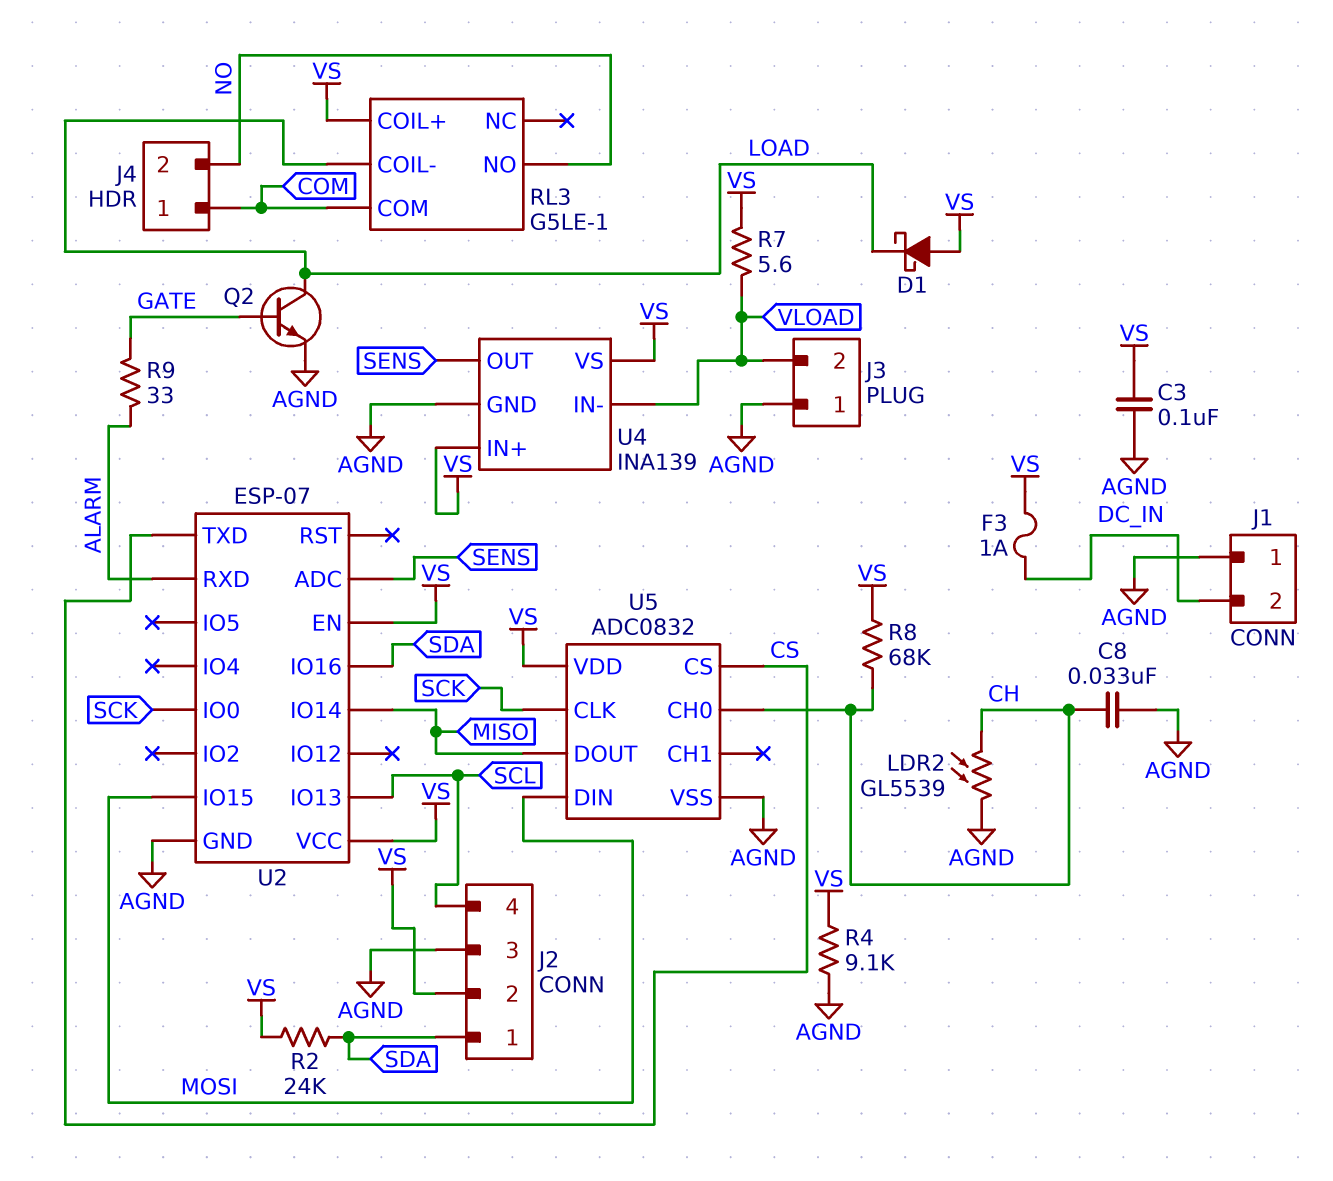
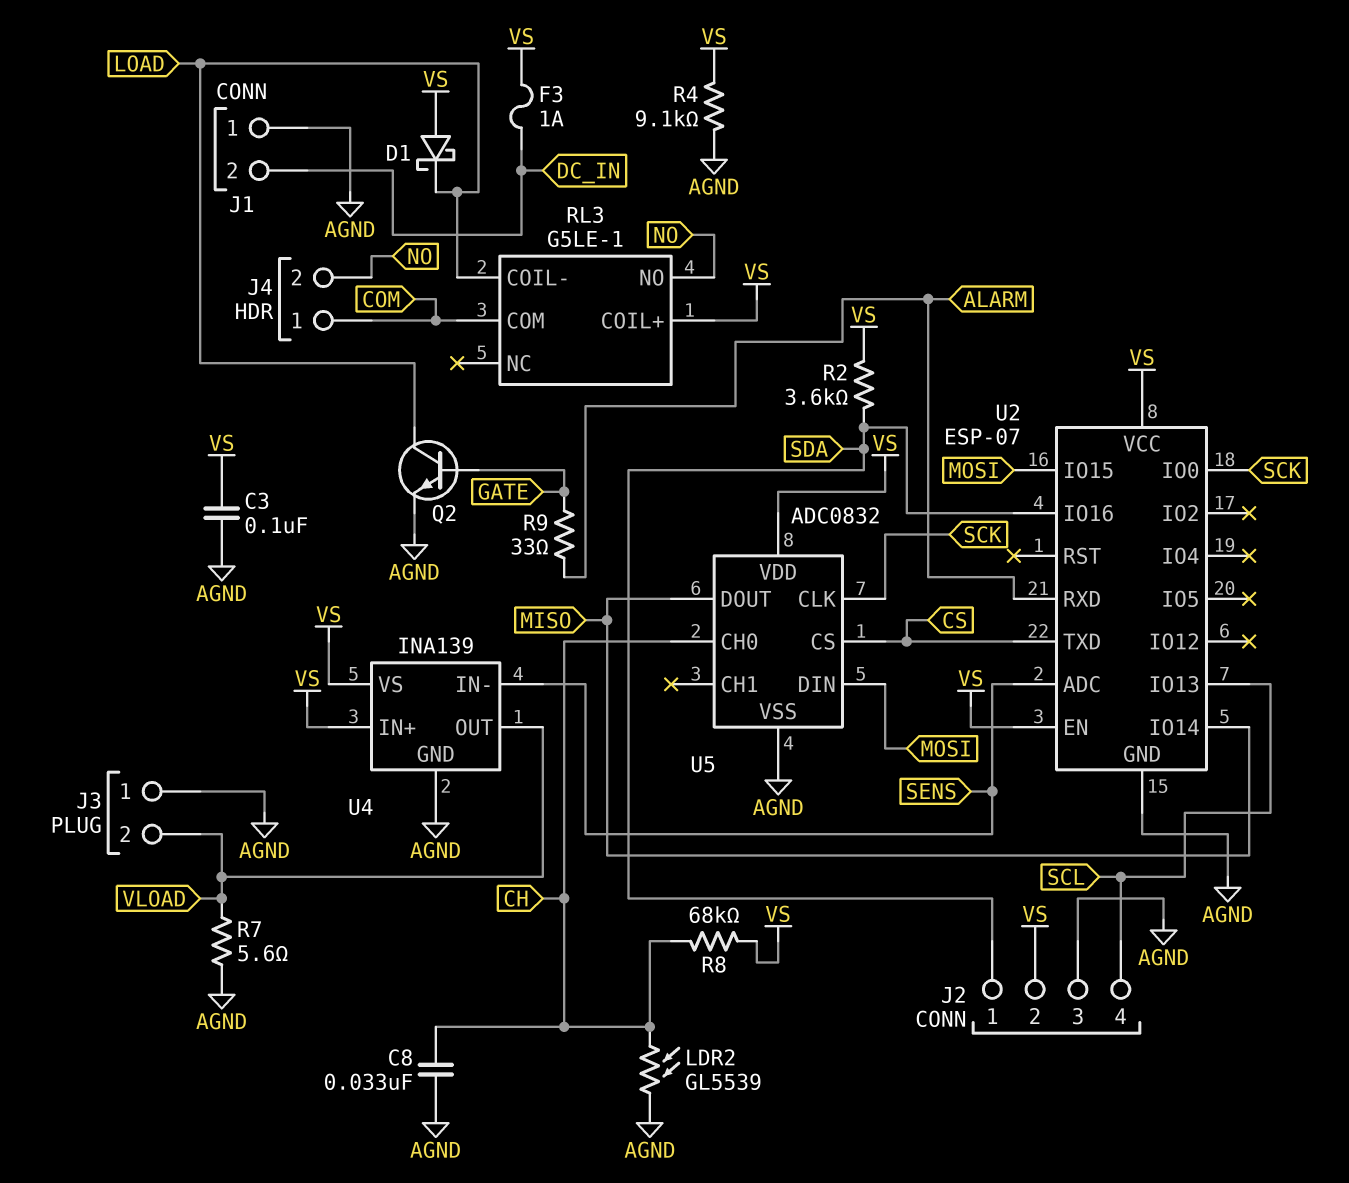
R2: 24k (SDA, VS) -> 3.6k (SDA, VS)
R7: 5.6 (VLOAD, VS) -> 5.6 (AGND, VLOAD)
U4 pin IN-: VLOAD -> SENS
U4 pin OUT: SENS -> VLOAD

